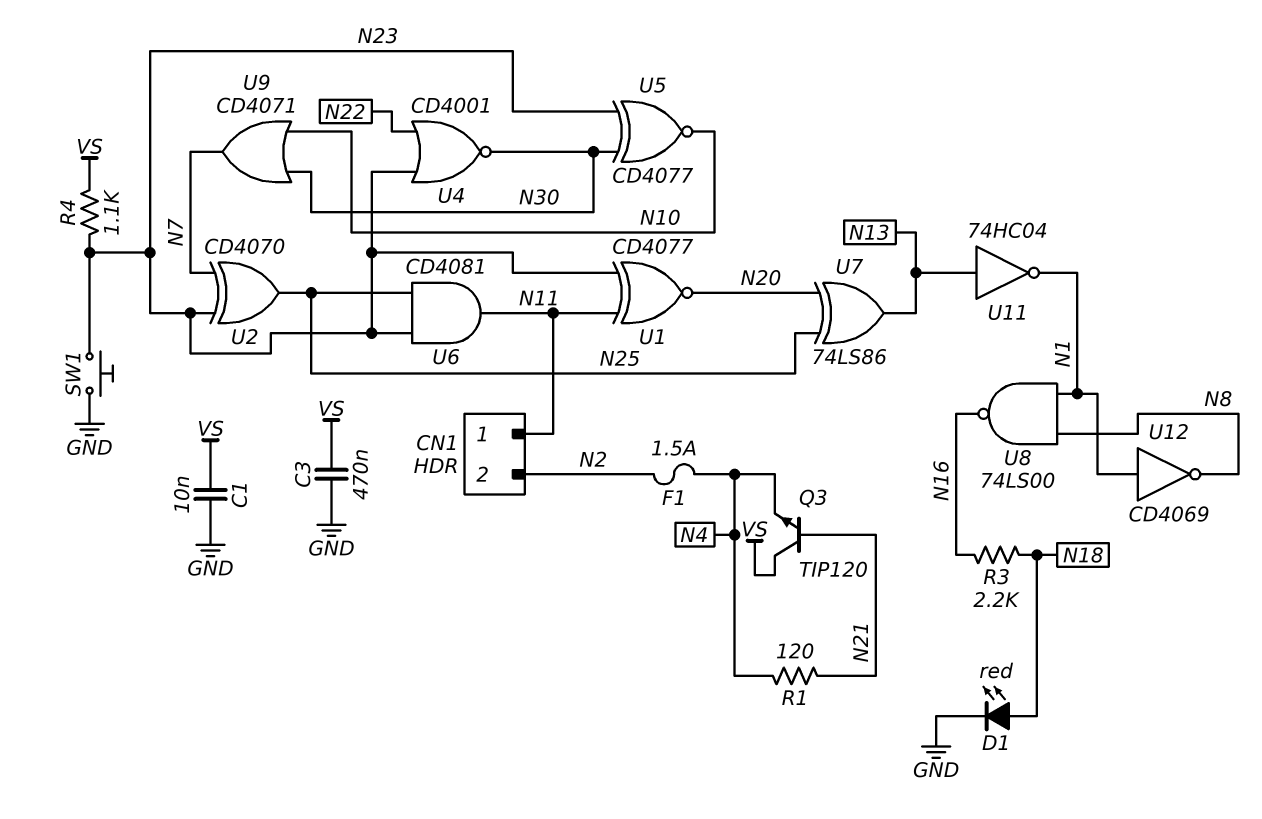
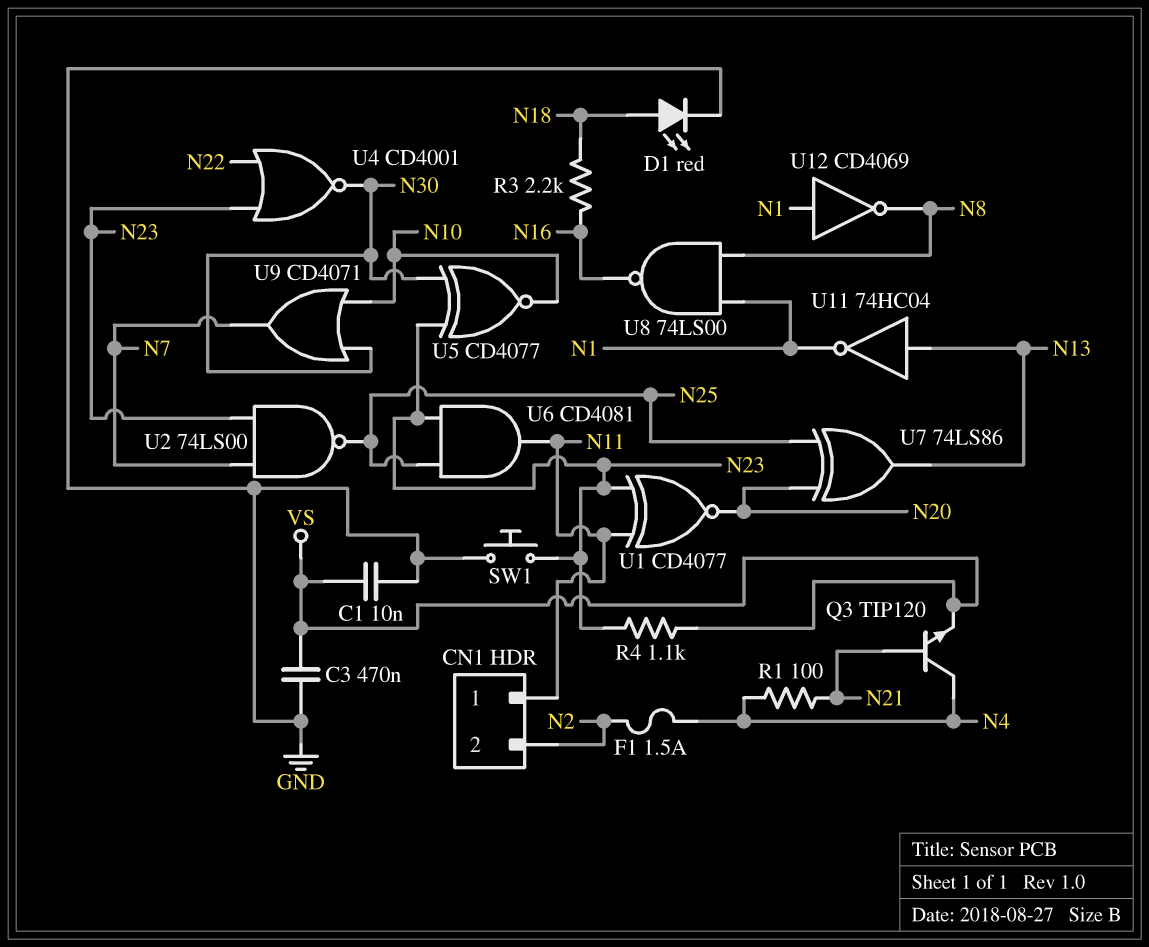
Q3: NPN TIP120 (B N21, C VS, E N4) -> NPN TIP120 (B N21, C N4, E VS)
R1: 120 (N4, N21) -> 100 (N4, N21)
U2: XOR CD4070 (in N7, in N23, out N25) -> NAND 74LS00 (in N7, in N23, out N25)

